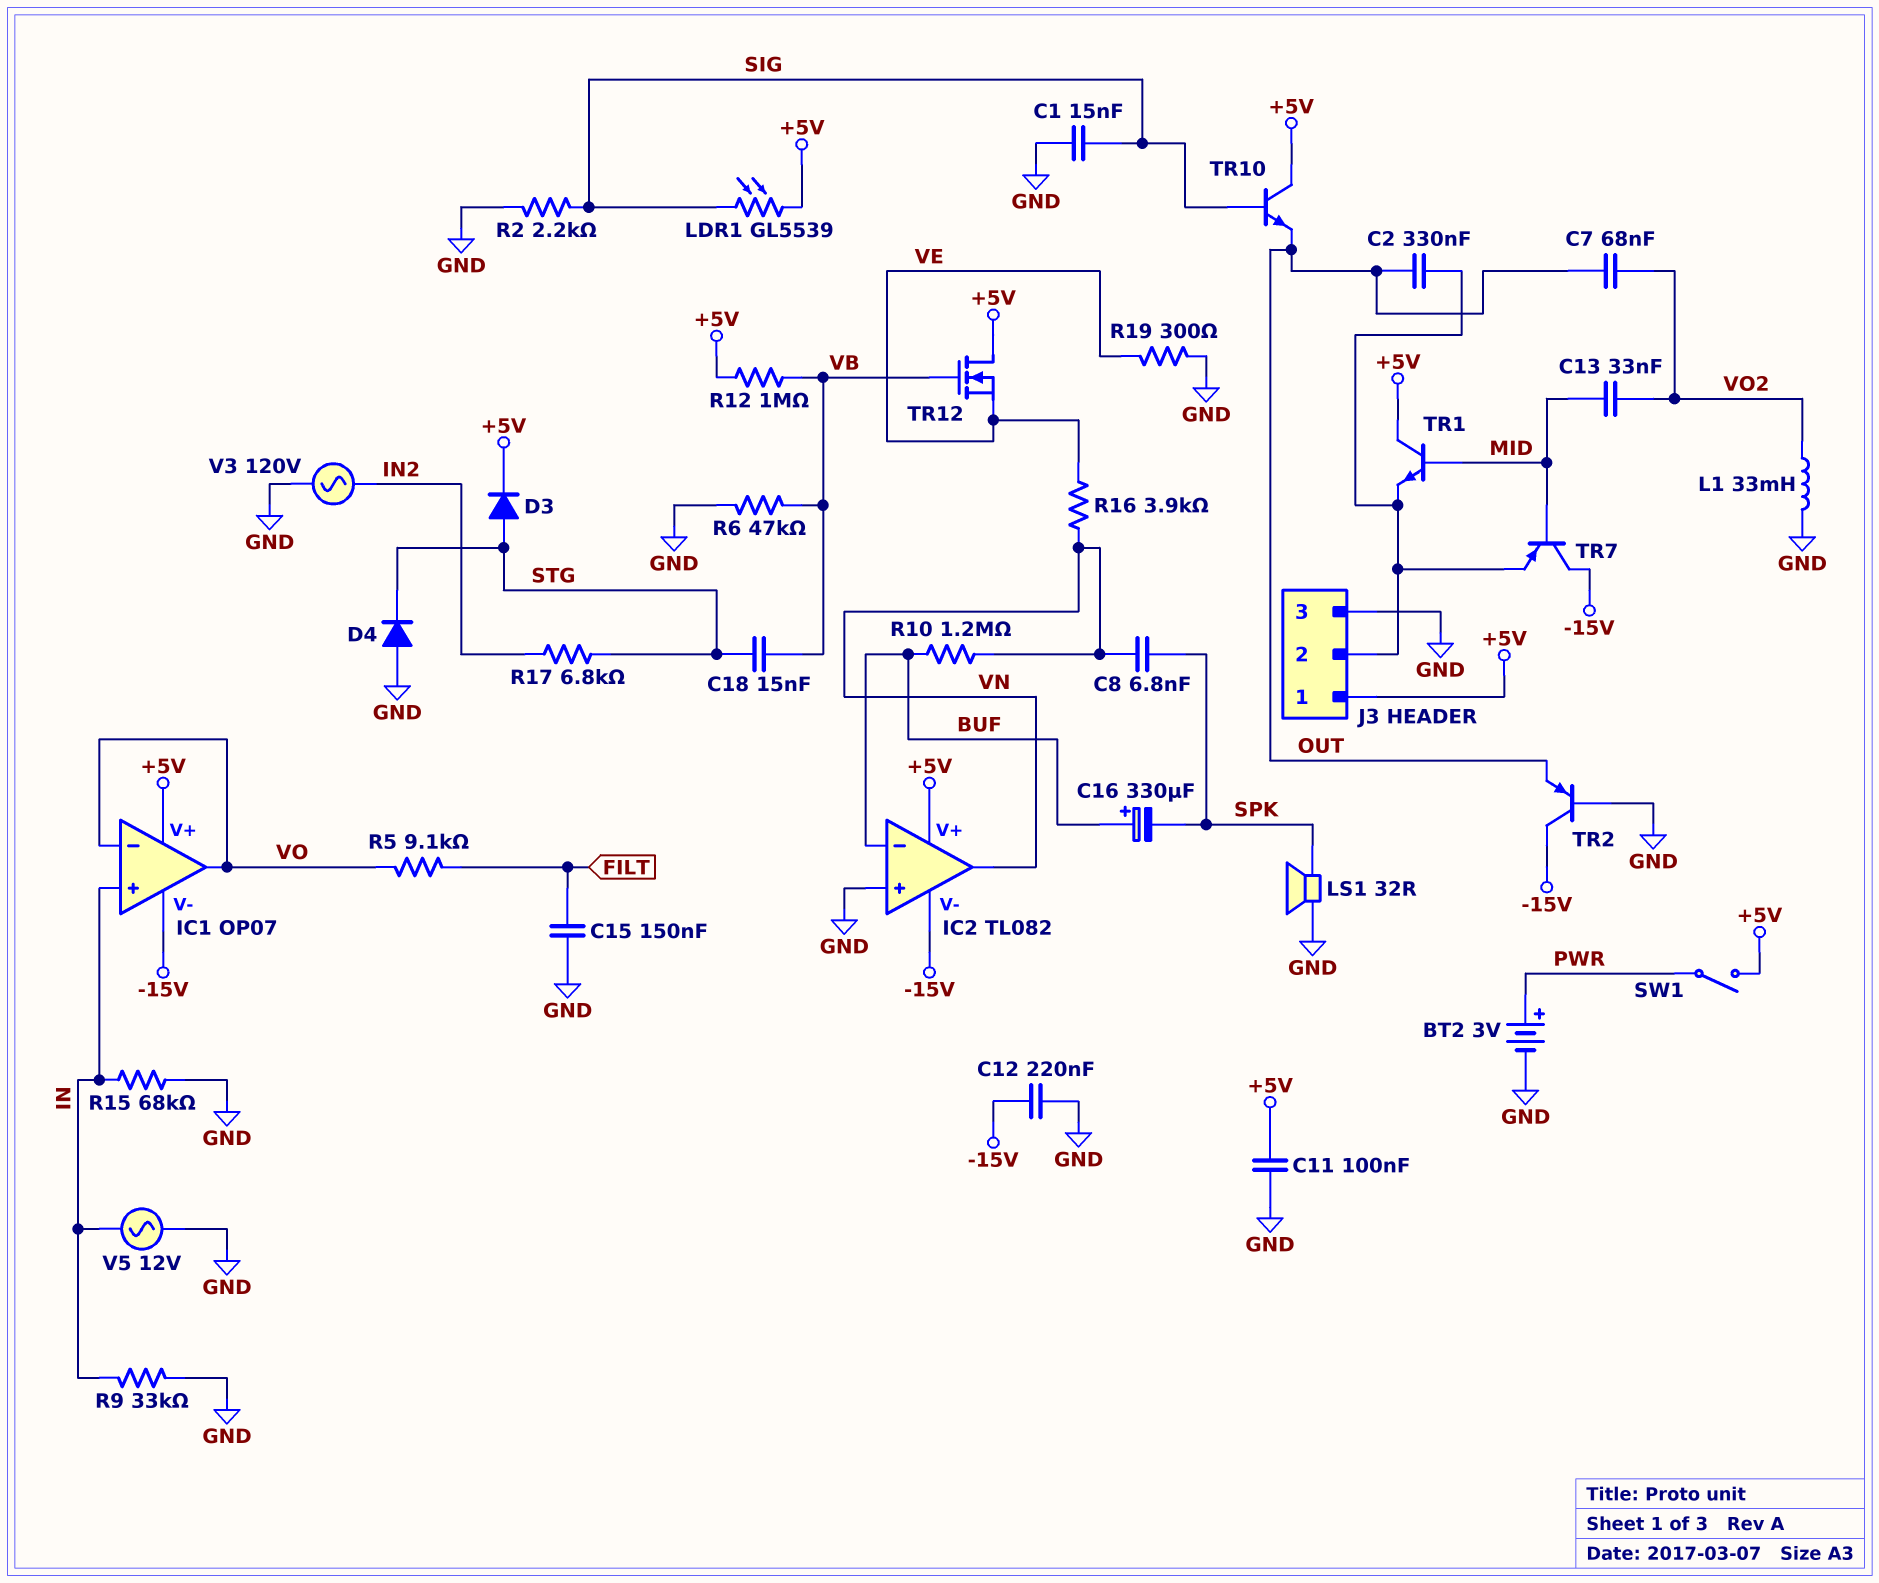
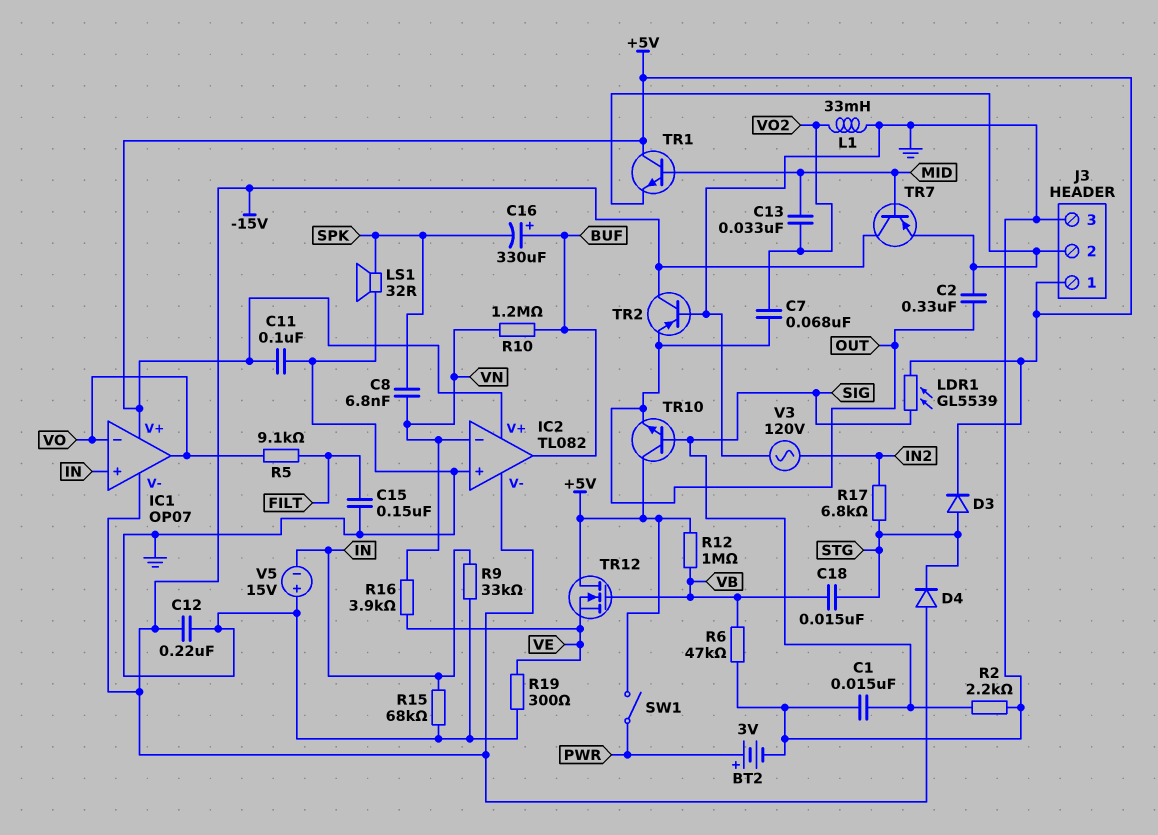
D4: diode (A GND, K STG) -> diode (A -15V, K STG)
IC2 pin in-: BUF -> VN
IC2 pin out: VN -> BUF
V5: AC 12V (GND, IN) -> 15V (plus GND, minus IN)

